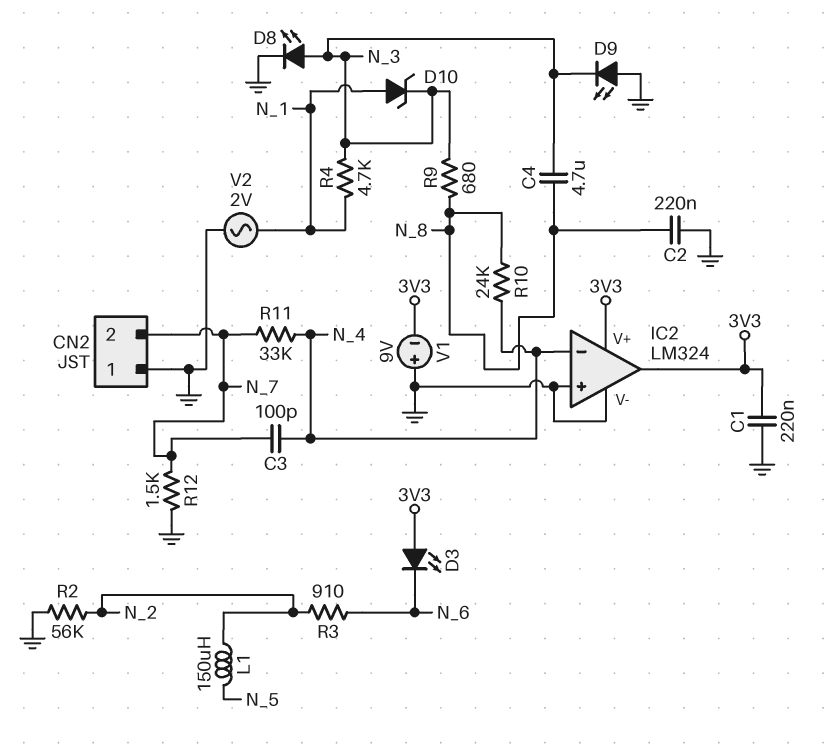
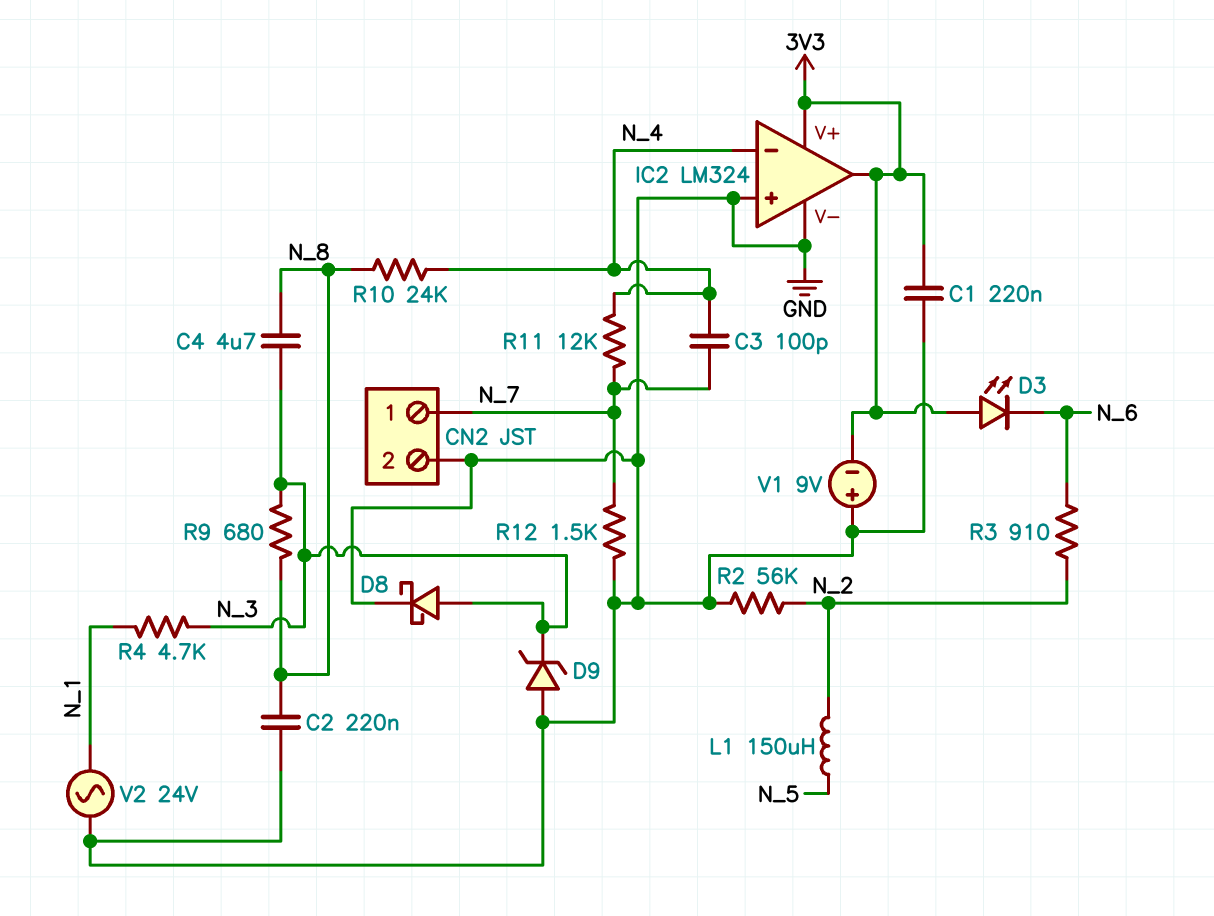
CN2 pin 1: GND -> N_7
CN2 pin 2: N_7 -> GND
D8: LED (A N_3, K GND) -> schottky (A N_3, K GND)
D9: LED (A GND, K N_3) -> zener (A GND, K N_3)
D10: zener (A N_1, K N_3) -> none
R11: 33k (N_4, N_7) -> 12k (N_4, N_7)
V2: AC 2V (GND, N_1) -> AC 24V (GND, N_1)

